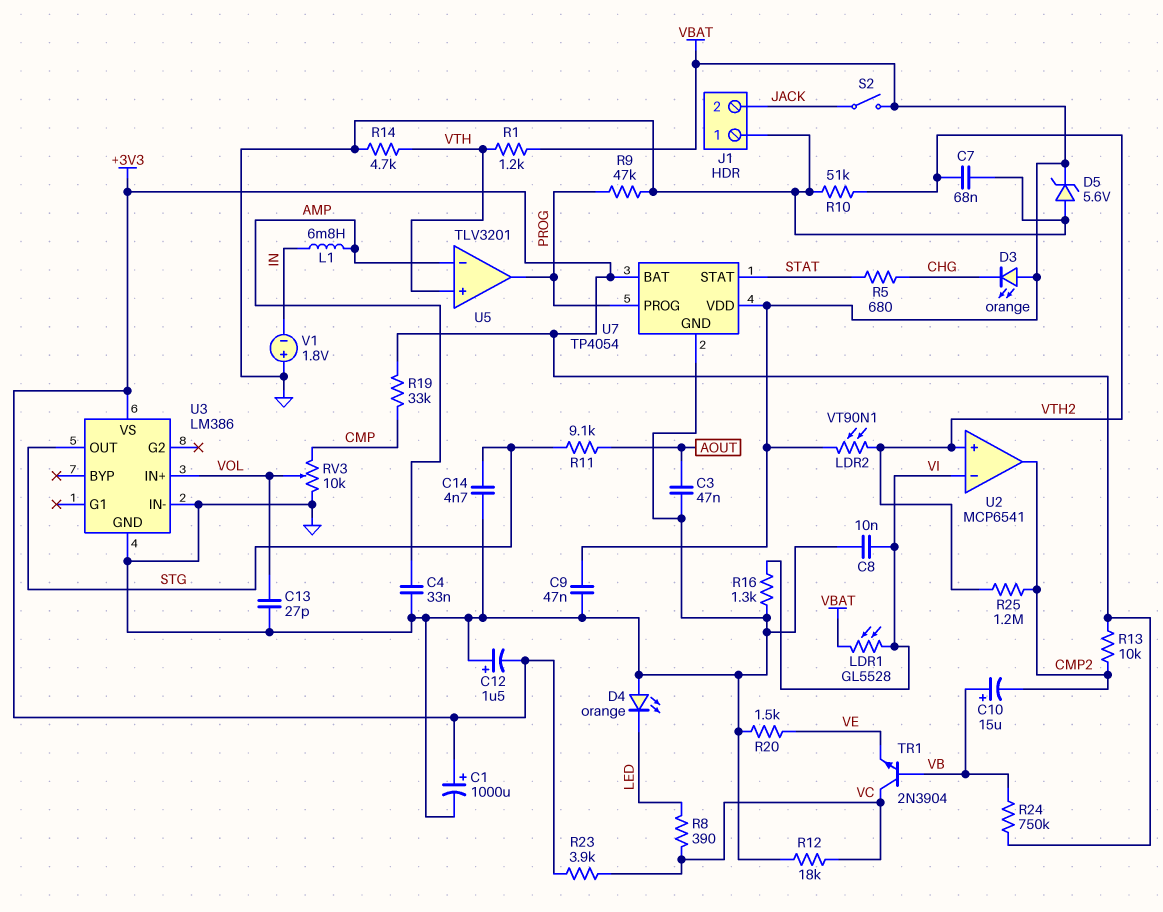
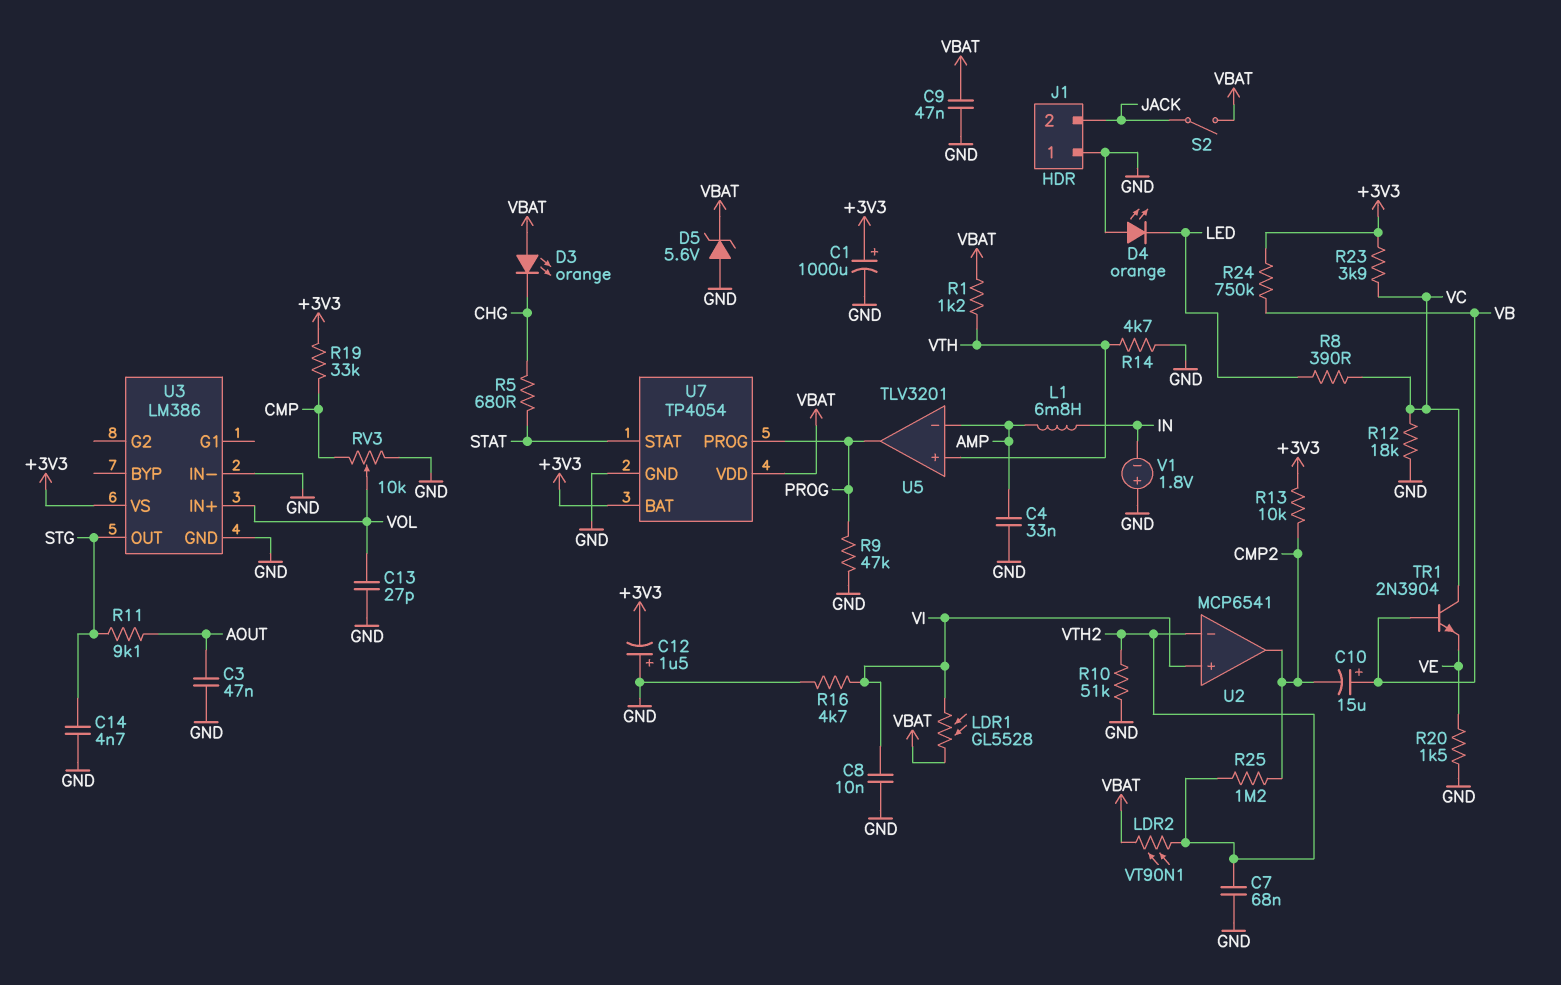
R16: 1.3k (GND, VI) -> 4.7k (GND, VI)
U2 pin in+: VTH2 -> VI
U2 pin in-: VI -> VTH2

